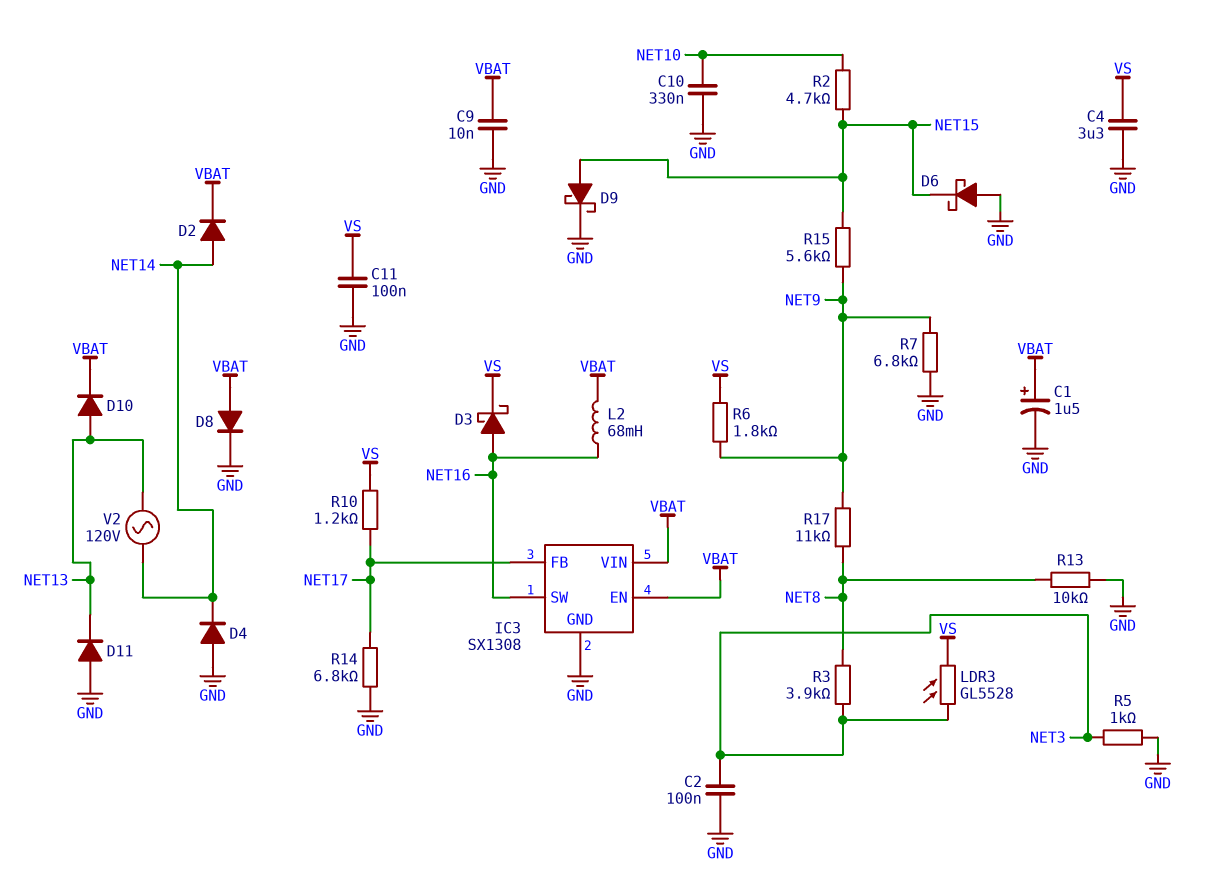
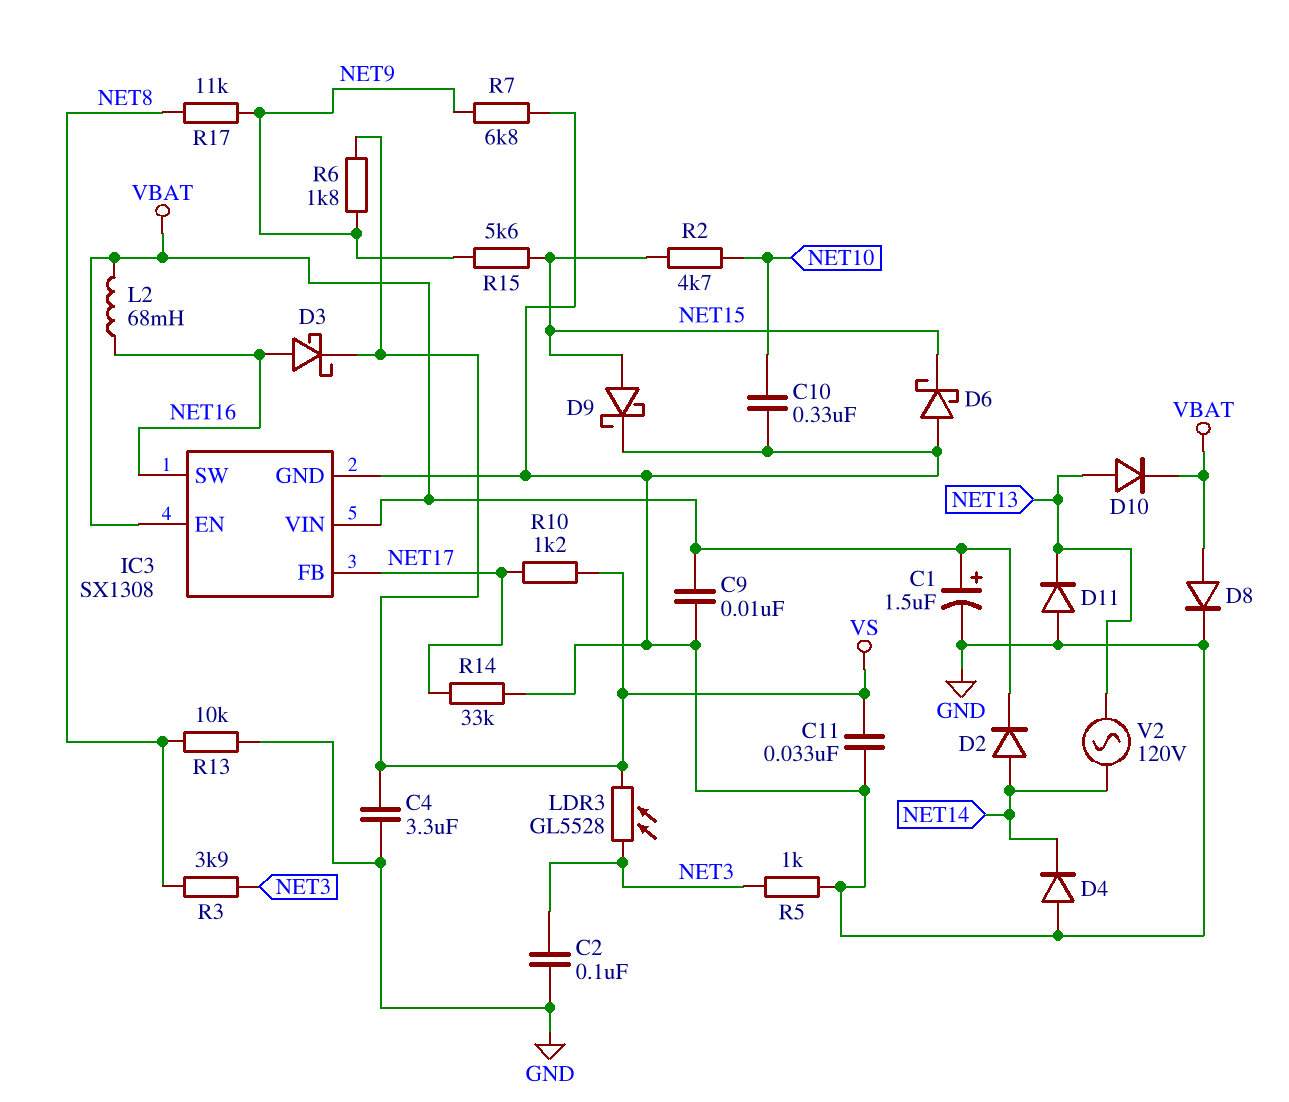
C11: 100nF (GND, VS) -> 33nF (GND, VS)
R14: 6.8k (GND, NET17) -> 33k (GND, NET17)

